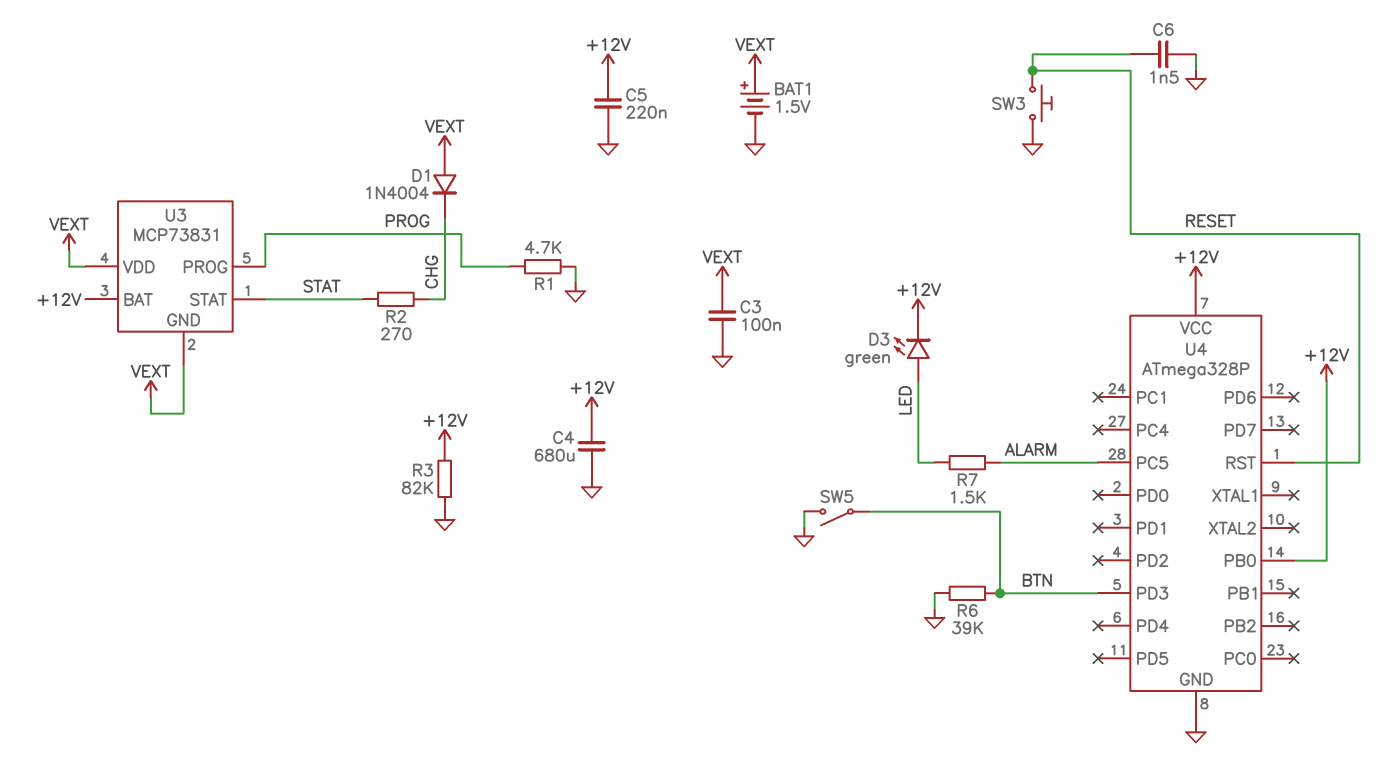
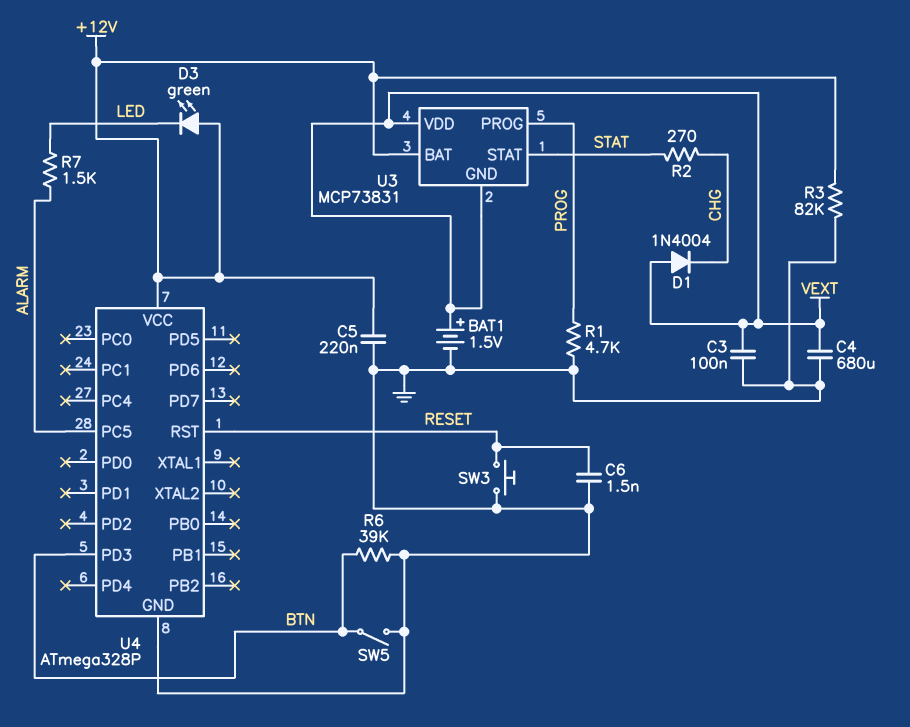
C4: 680uF (+12V, GND) -> 680uF (GND, VEXT)
D3: LED green (A LED, K +12V) -> LED green (A +12V, K LED)
U4 pin PB0: +12V -> none

